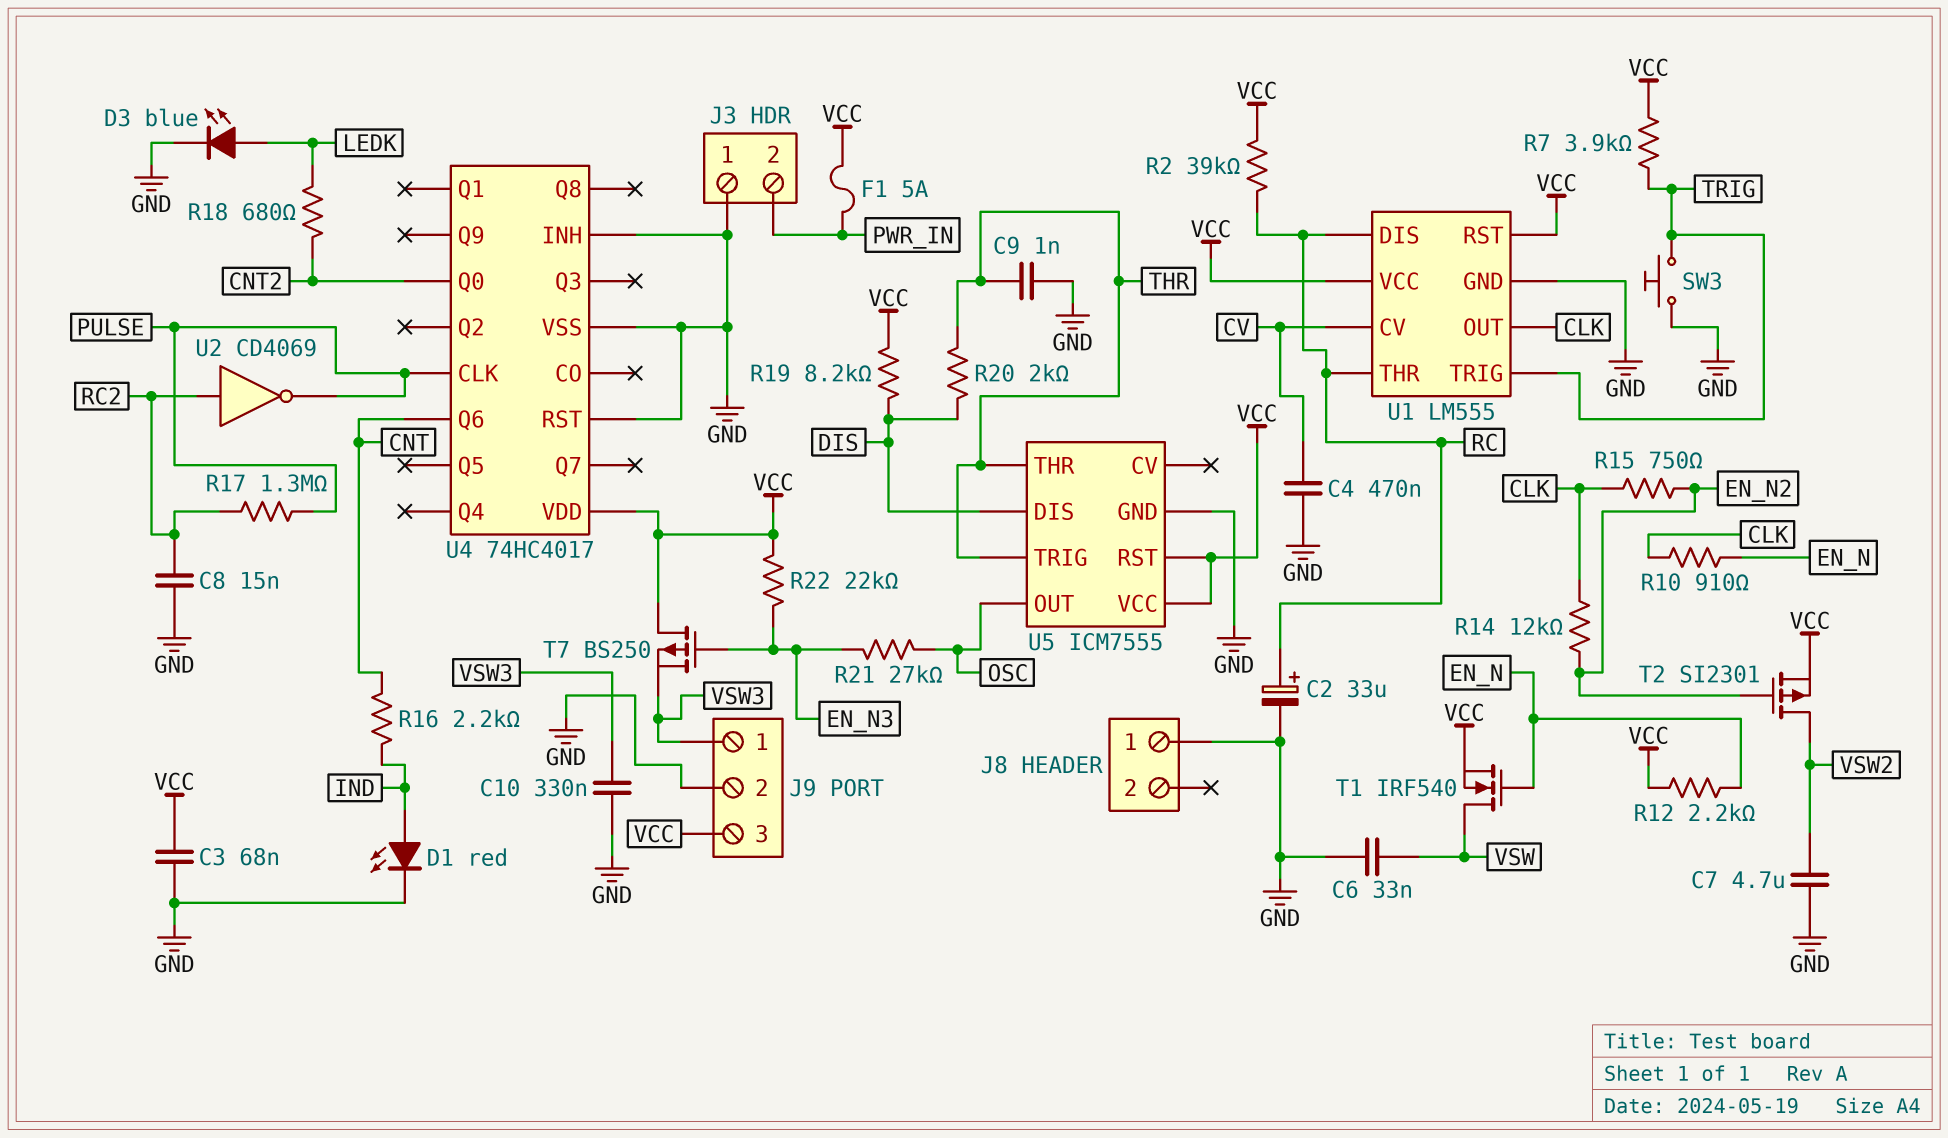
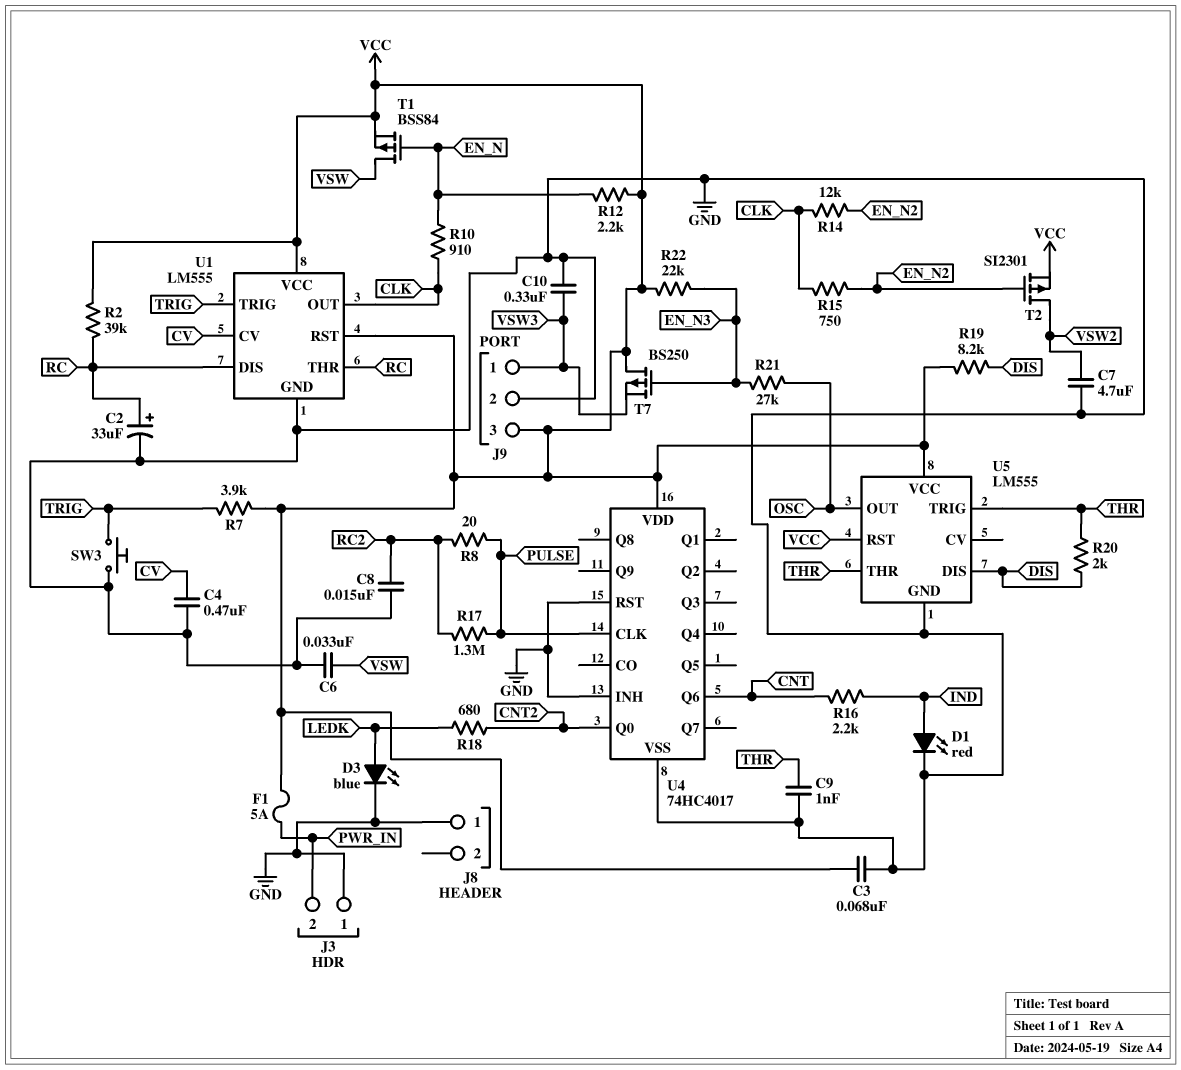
R8: none -> 20 (PULSE, RC2)
T1: NMOS IRF540 (G EN_N, D VSW, S VCC) -> PMOS BSS84 (G EN_N, D VSW, S VCC)
U2: NOT CD4069 (in RC2, out PULSE) -> none
U5: ICM7555 -> LM555

